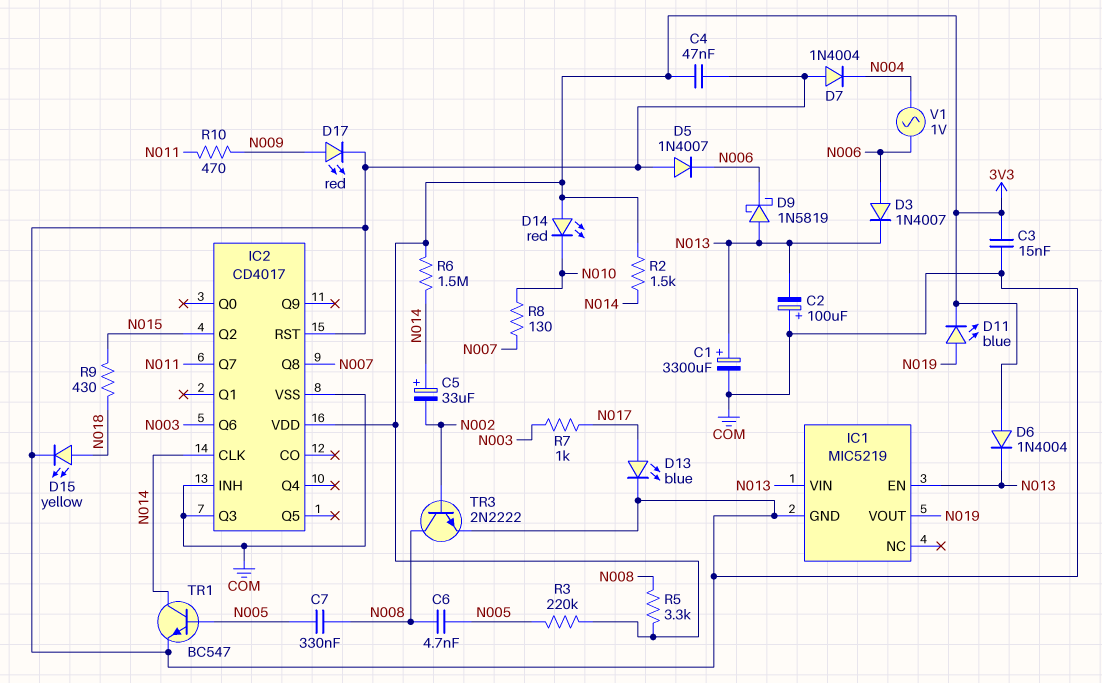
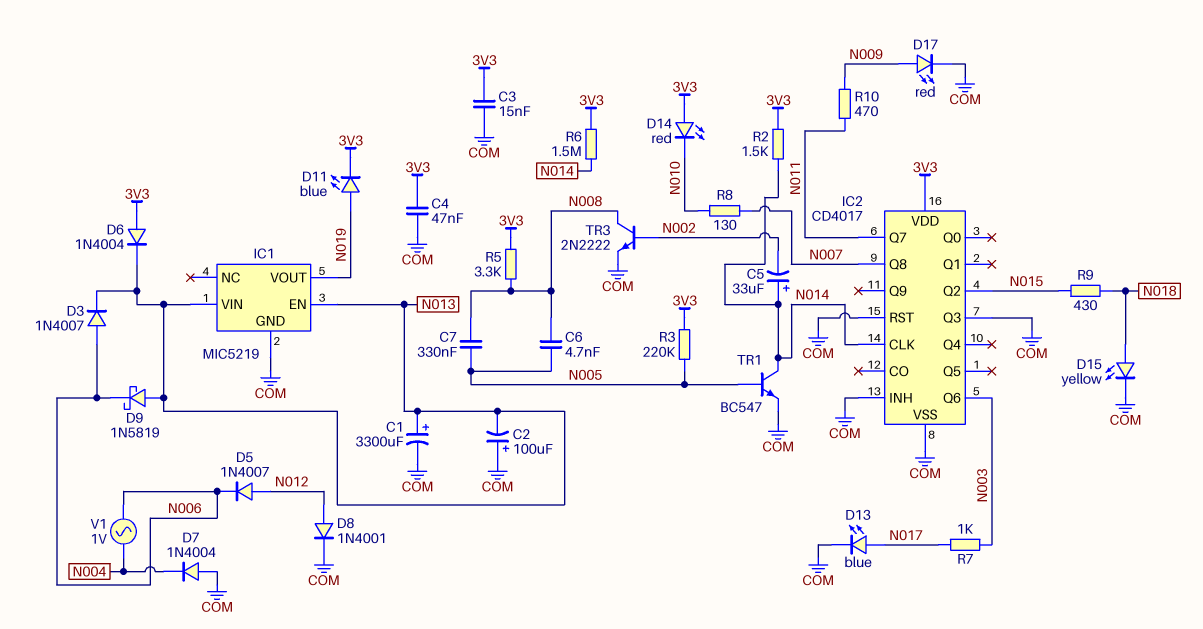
D5: diode 1N4007 (A COM, K N006) -> diode 1N4007 (A N012, K N006)
D8: none -> diode 1N4001 (A N012, K COM)

